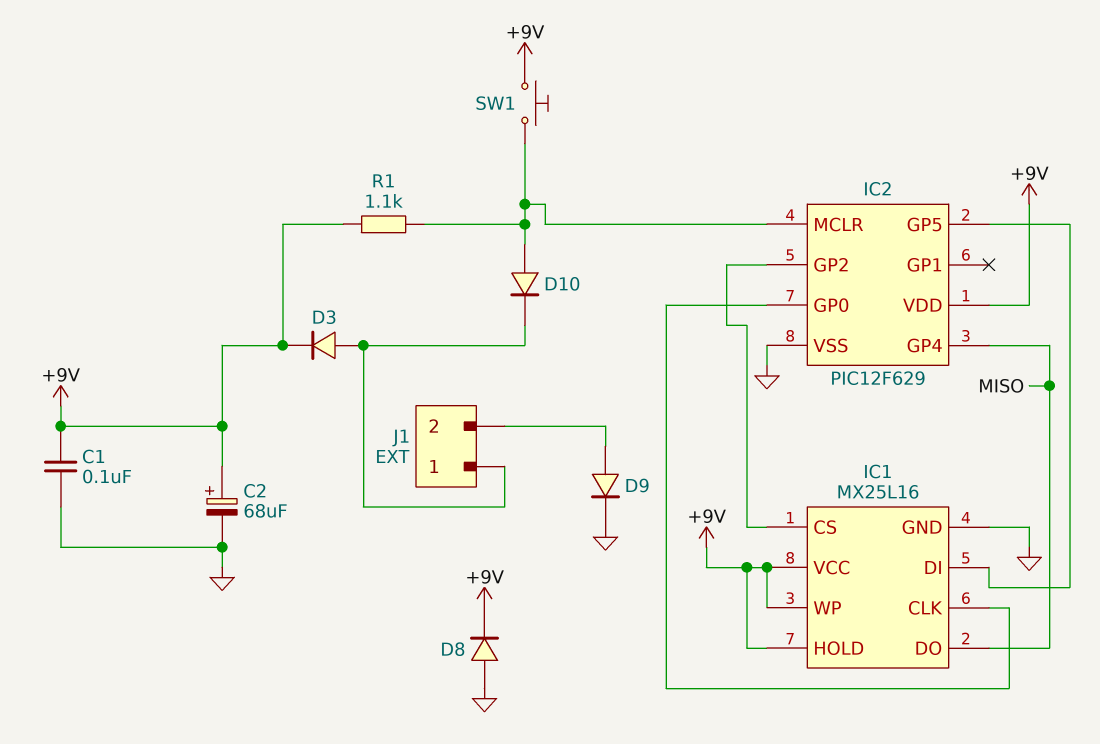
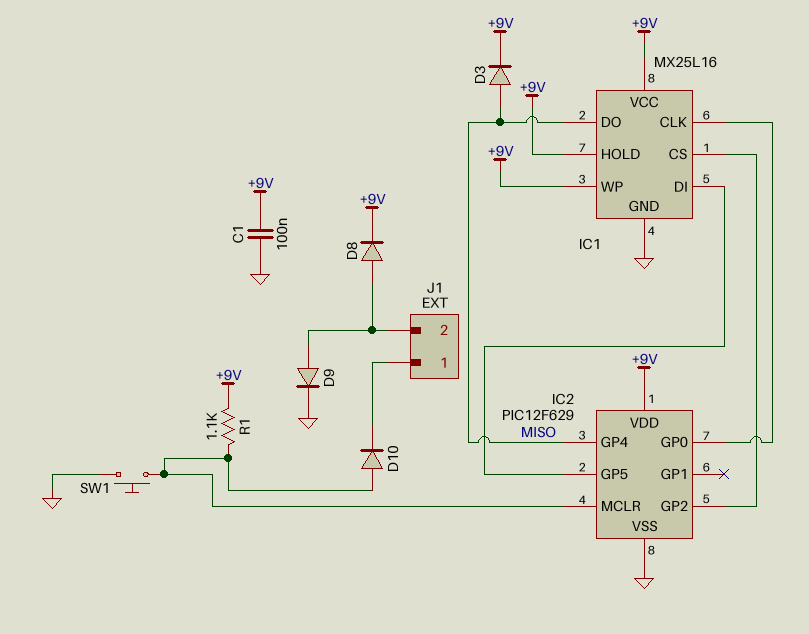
C2: 68uF (plus +9V, minus GND) -> none
D3: diode (A J1/1, K +9V) -> diode (A MISO, K +9V)
D8: diode (A GND, K +9V) -> diode (A J1/2, K +9V)
SW1: button (+9V, IC2/MCLR) -> button (GND, IC2/MCLR)

